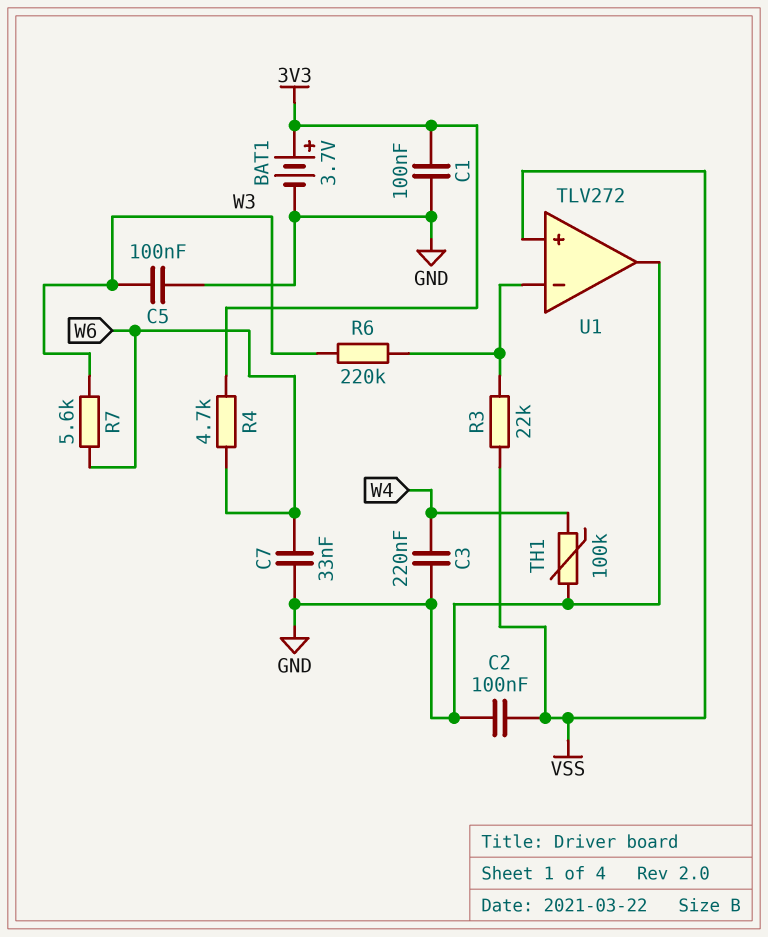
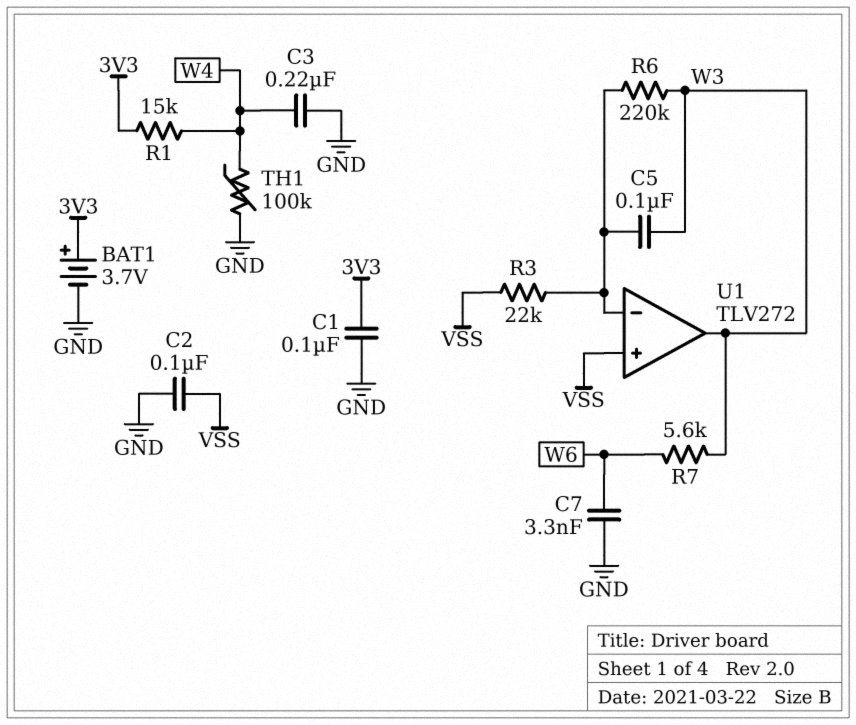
C5: 100nF (GND, W3) -> 100nF (U1/in-, W3)
C7: 33nF (GND, W6) -> 3.3nF (GND, W6)
R1: none -> 15k (3V3, W4)
R4: 4.7k (3V3, W6) -> none
U1 pin out: GND -> W3

